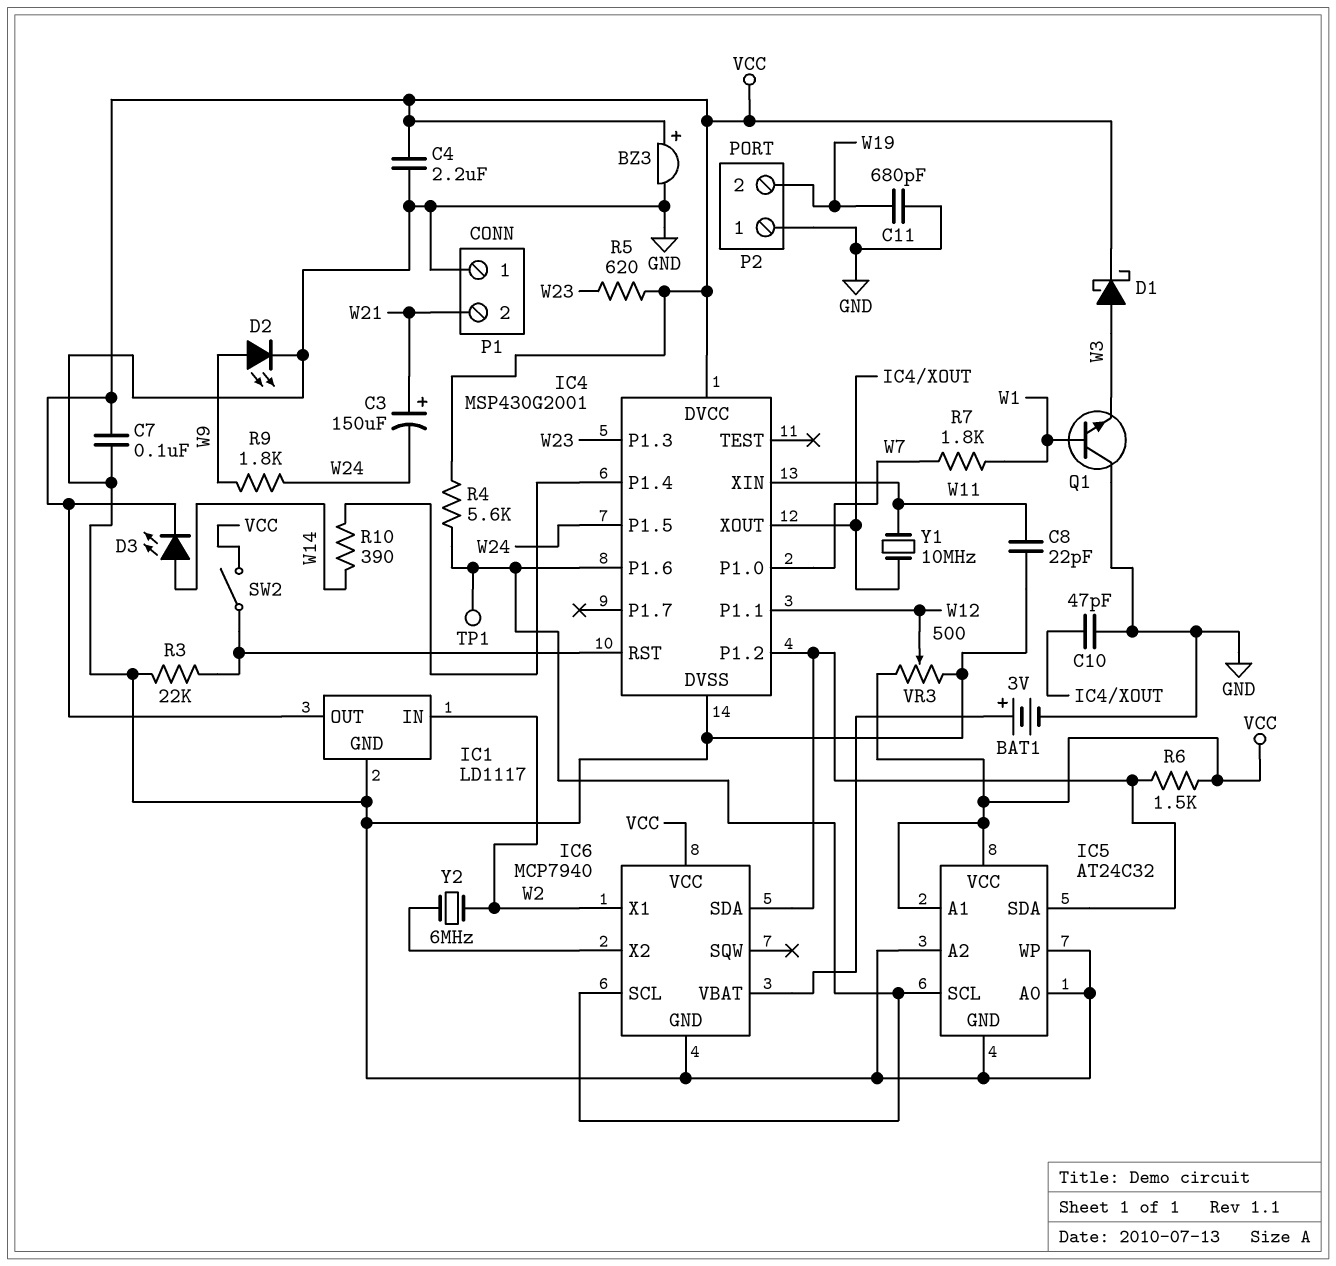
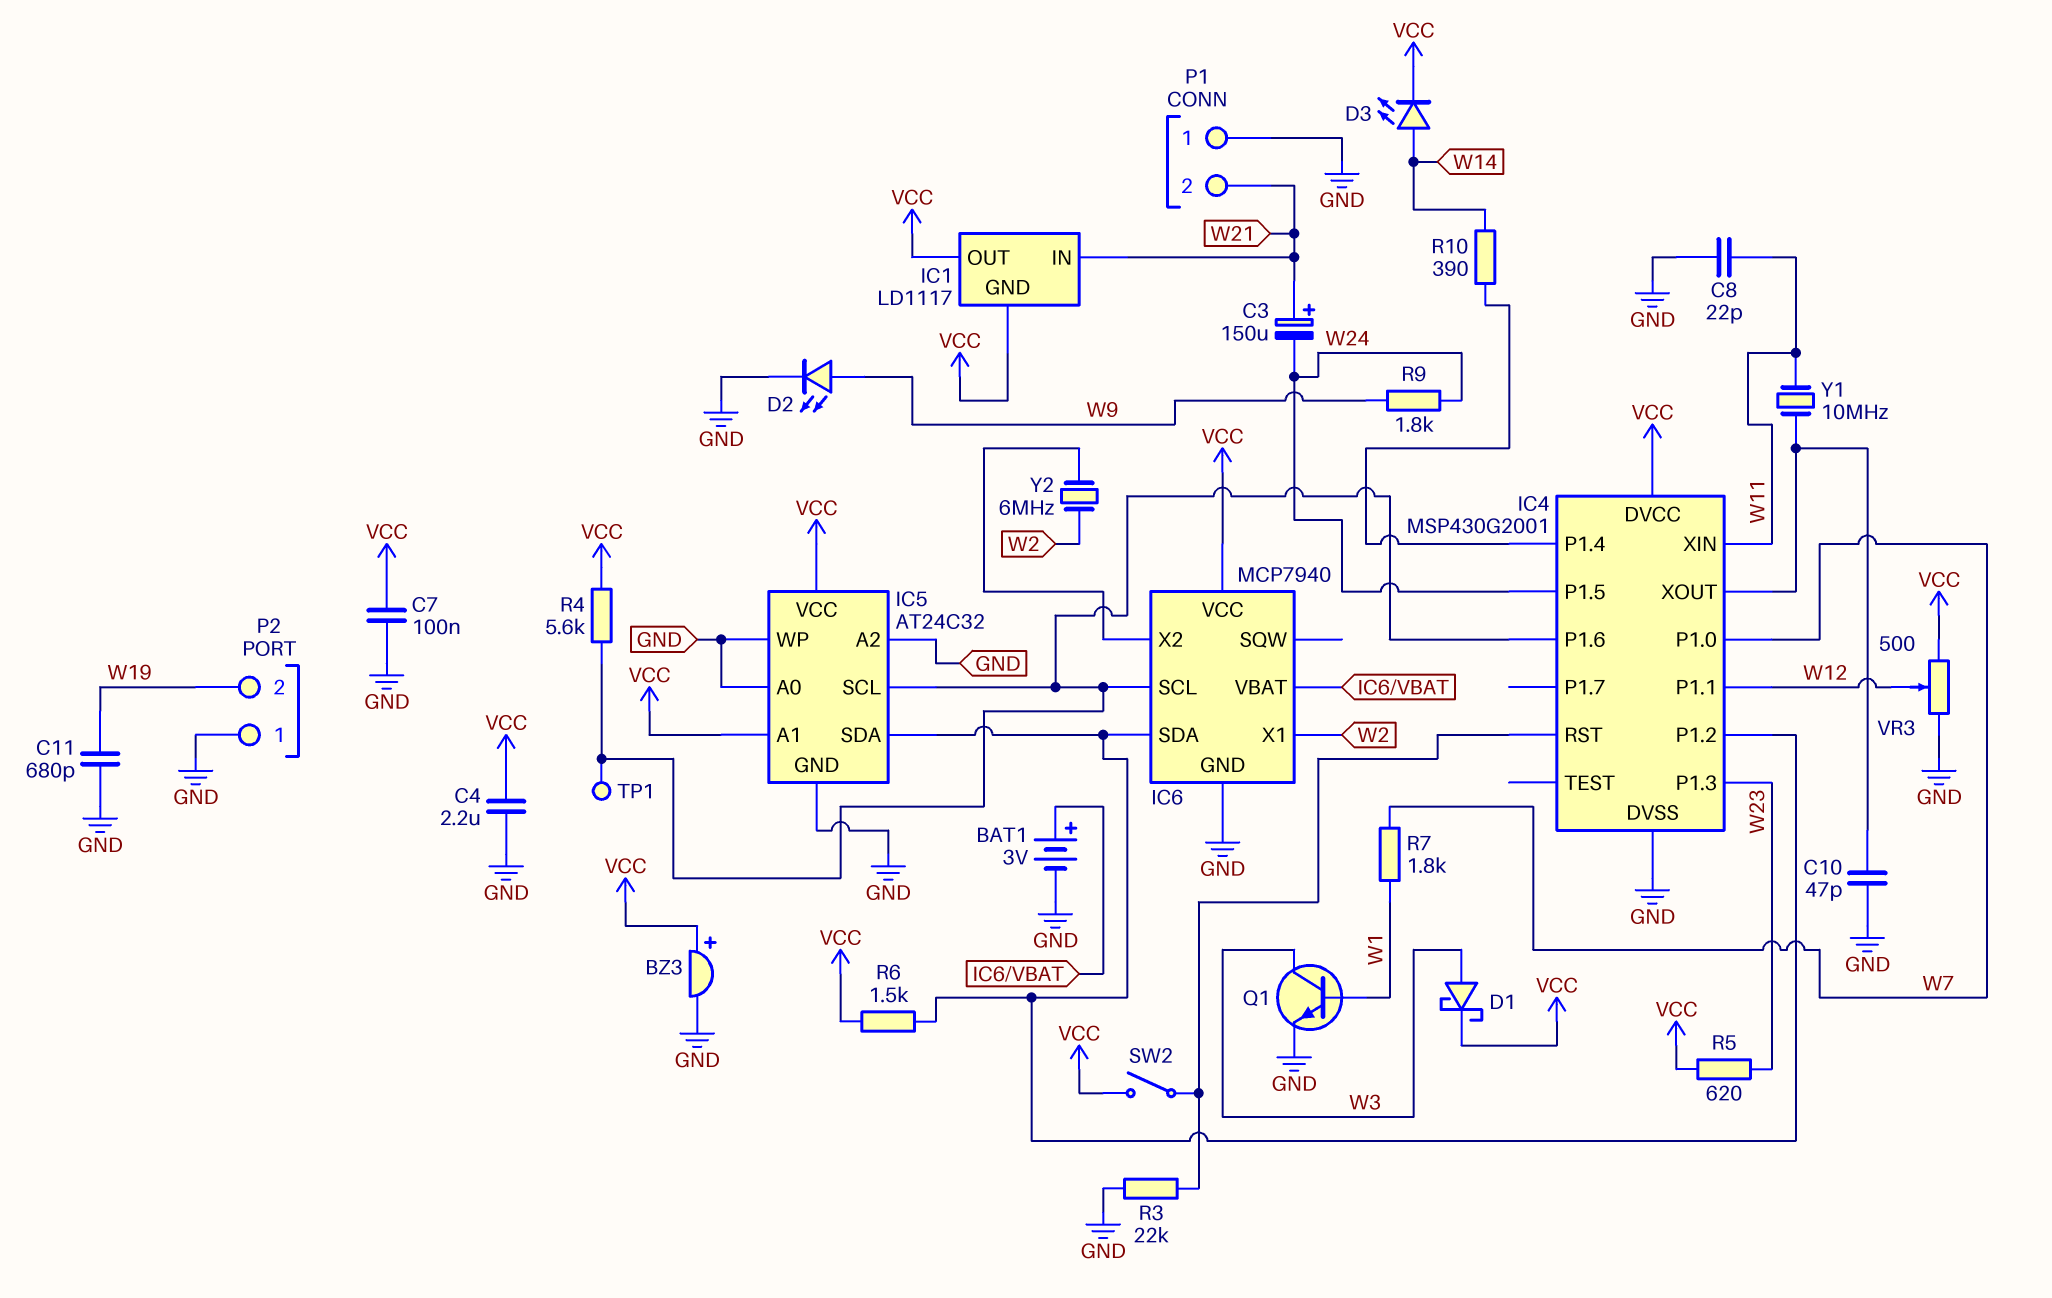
IC1 pin GND: GND -> VCC
IC1 pin IN: W2 -> W21
Q1: NPN (B W1, C GND, E W3) -> NPN (B W1, C W3, E GND)

